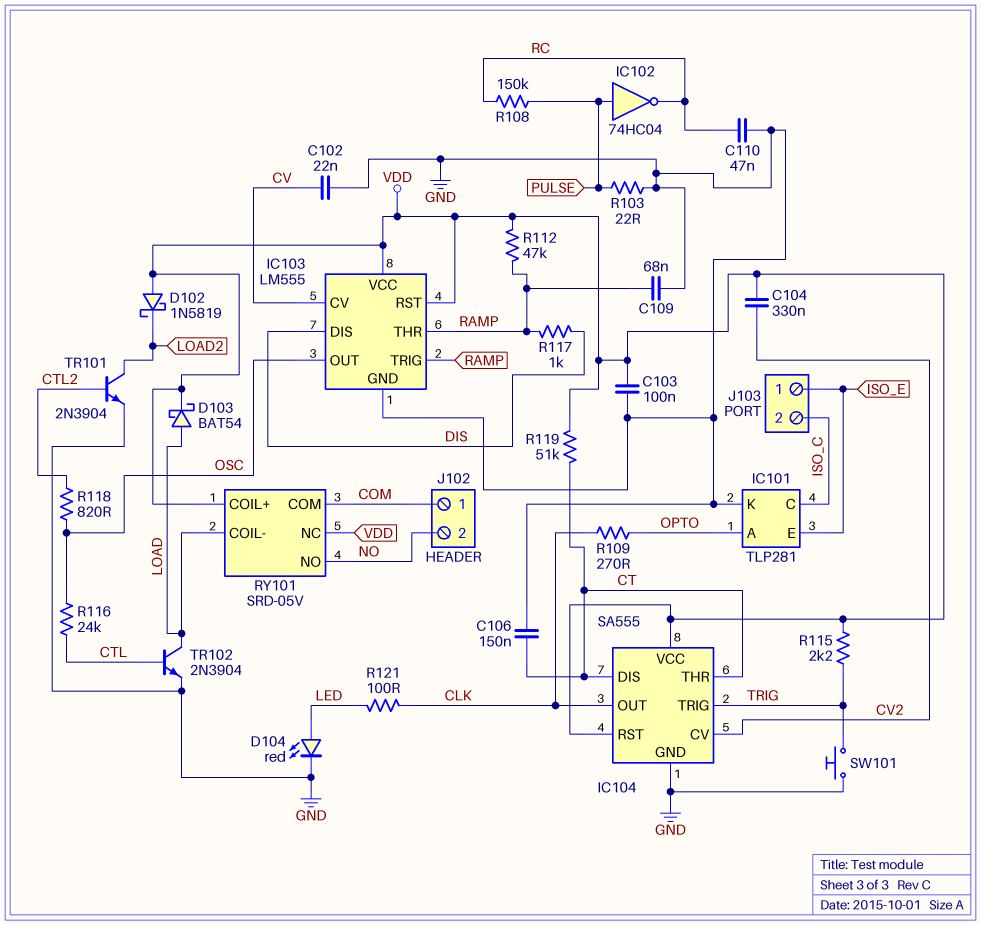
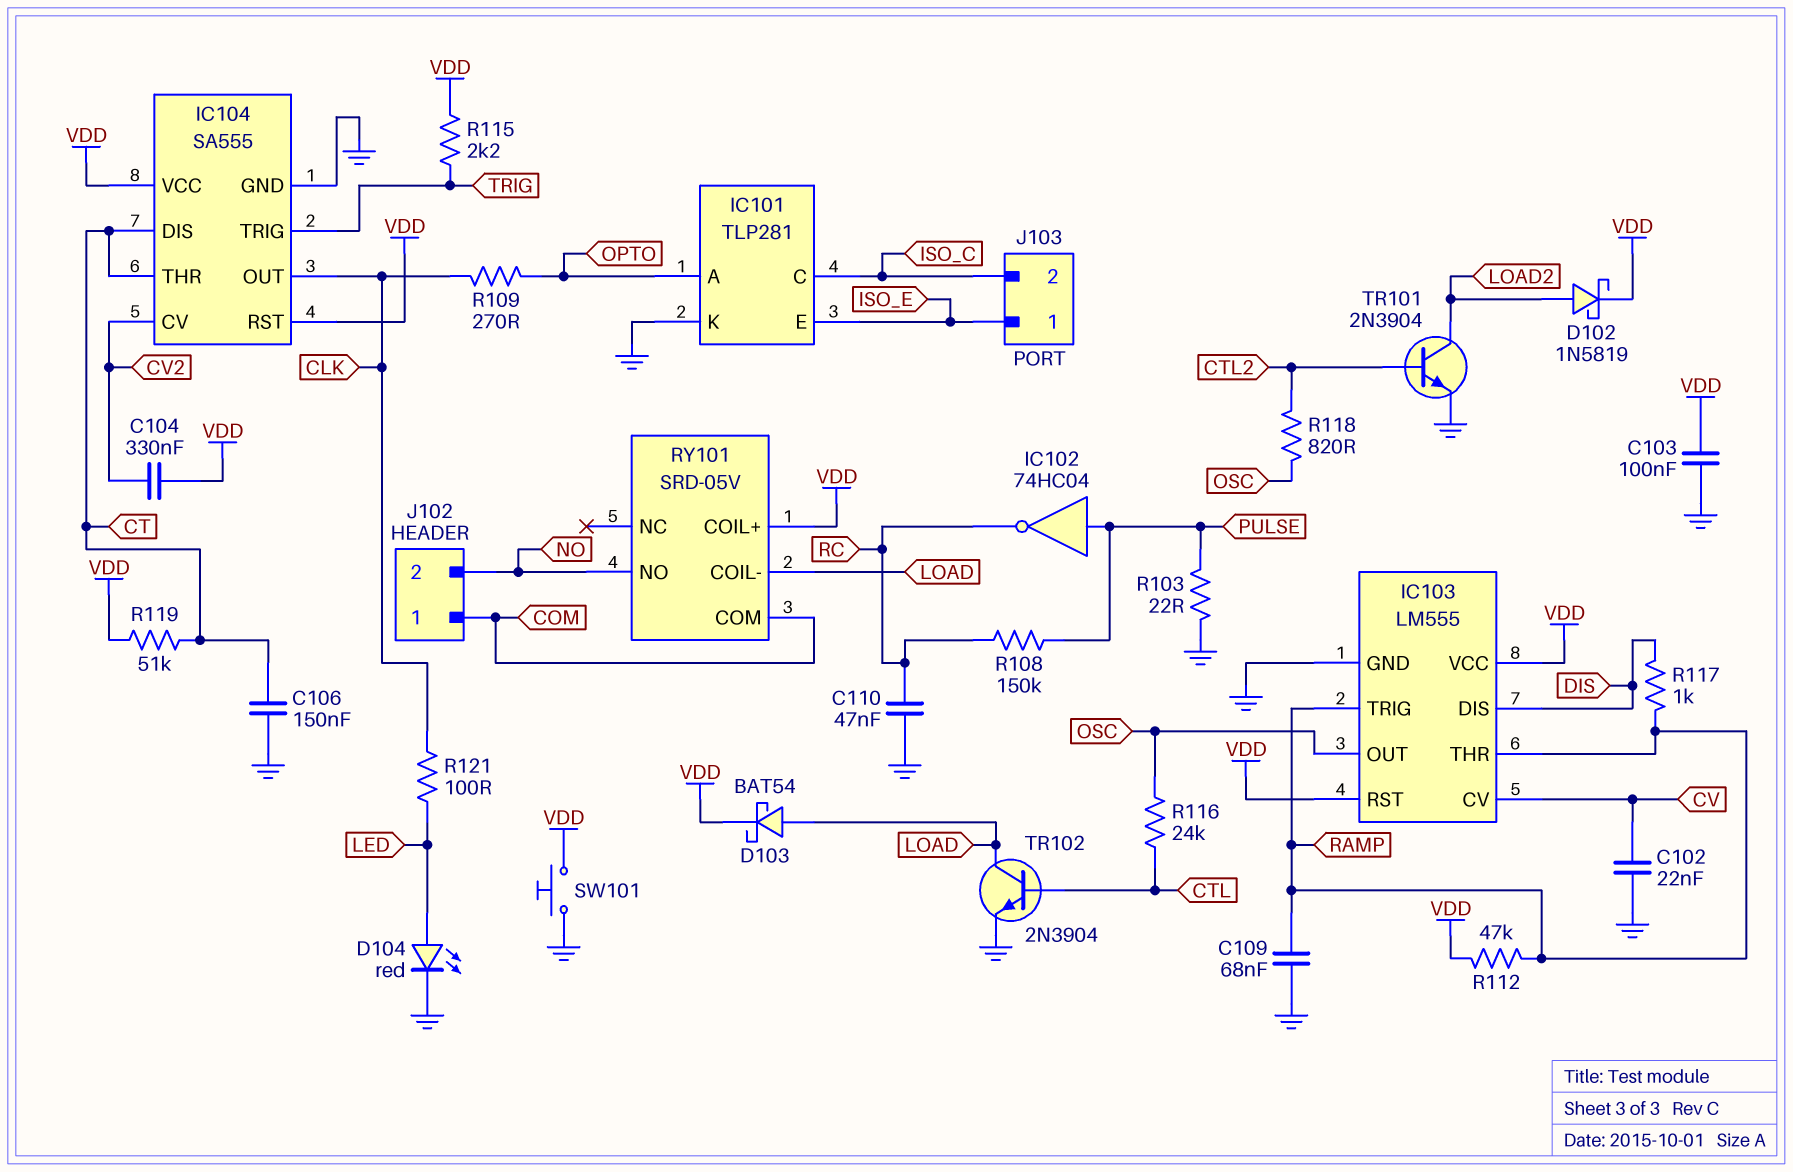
D102: schottky 1N5819 (A VDD, K LOAD2) -> schottky 1N5819 (A LOAD2, K VDD)
RY101 pin NC: VDD -> none
SW101: button (GND, TRIG) -> button (GND, VDD)

